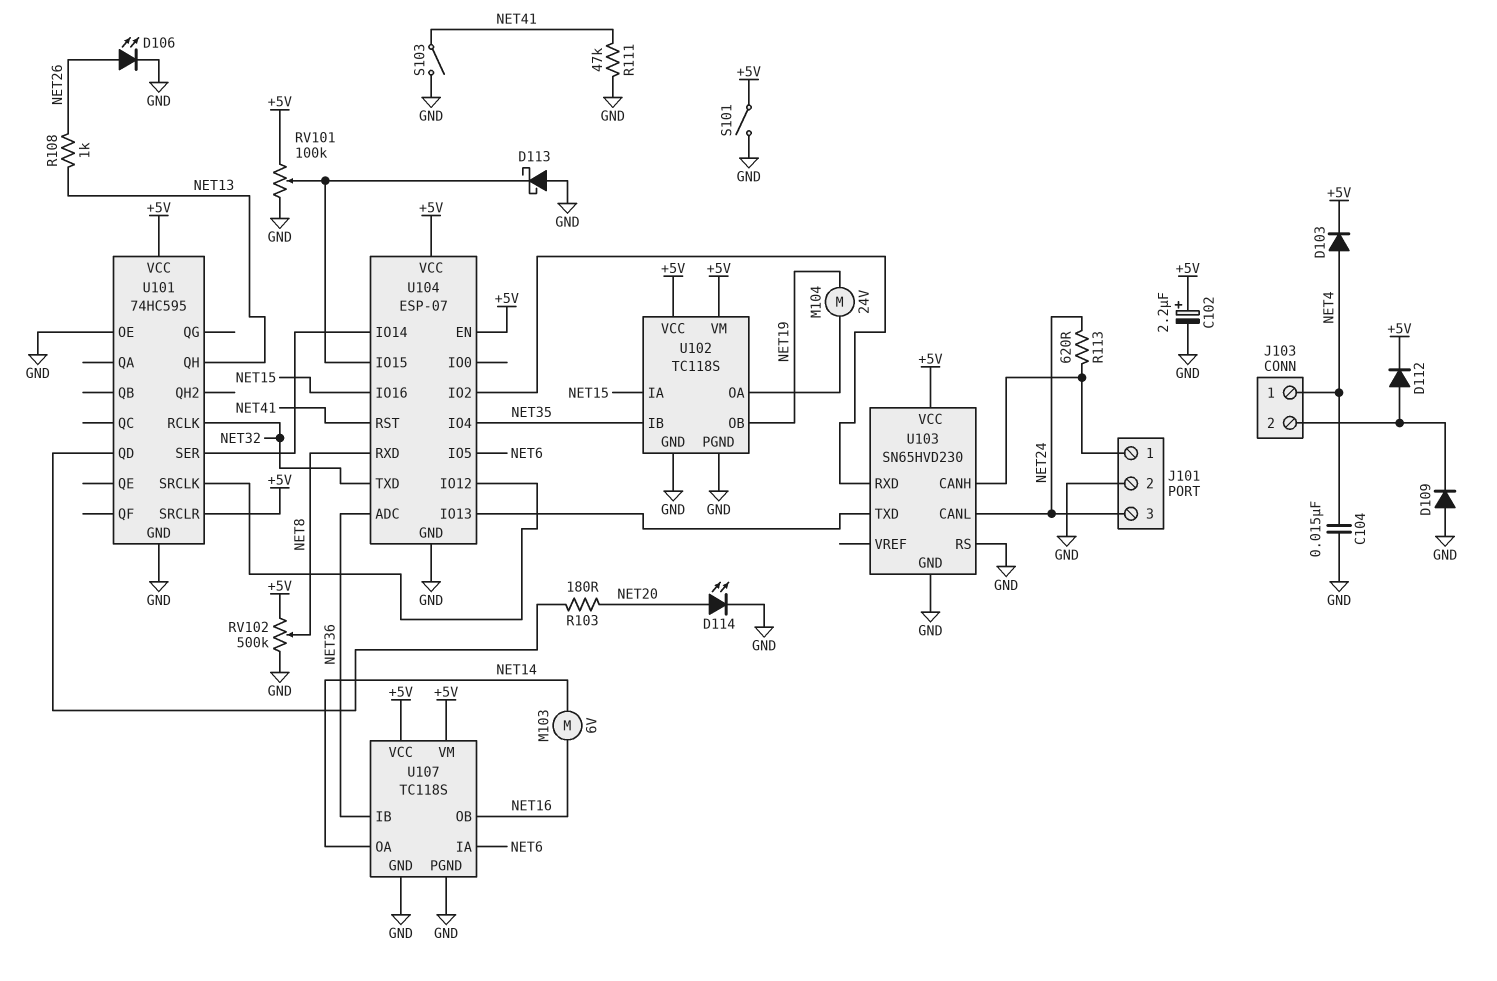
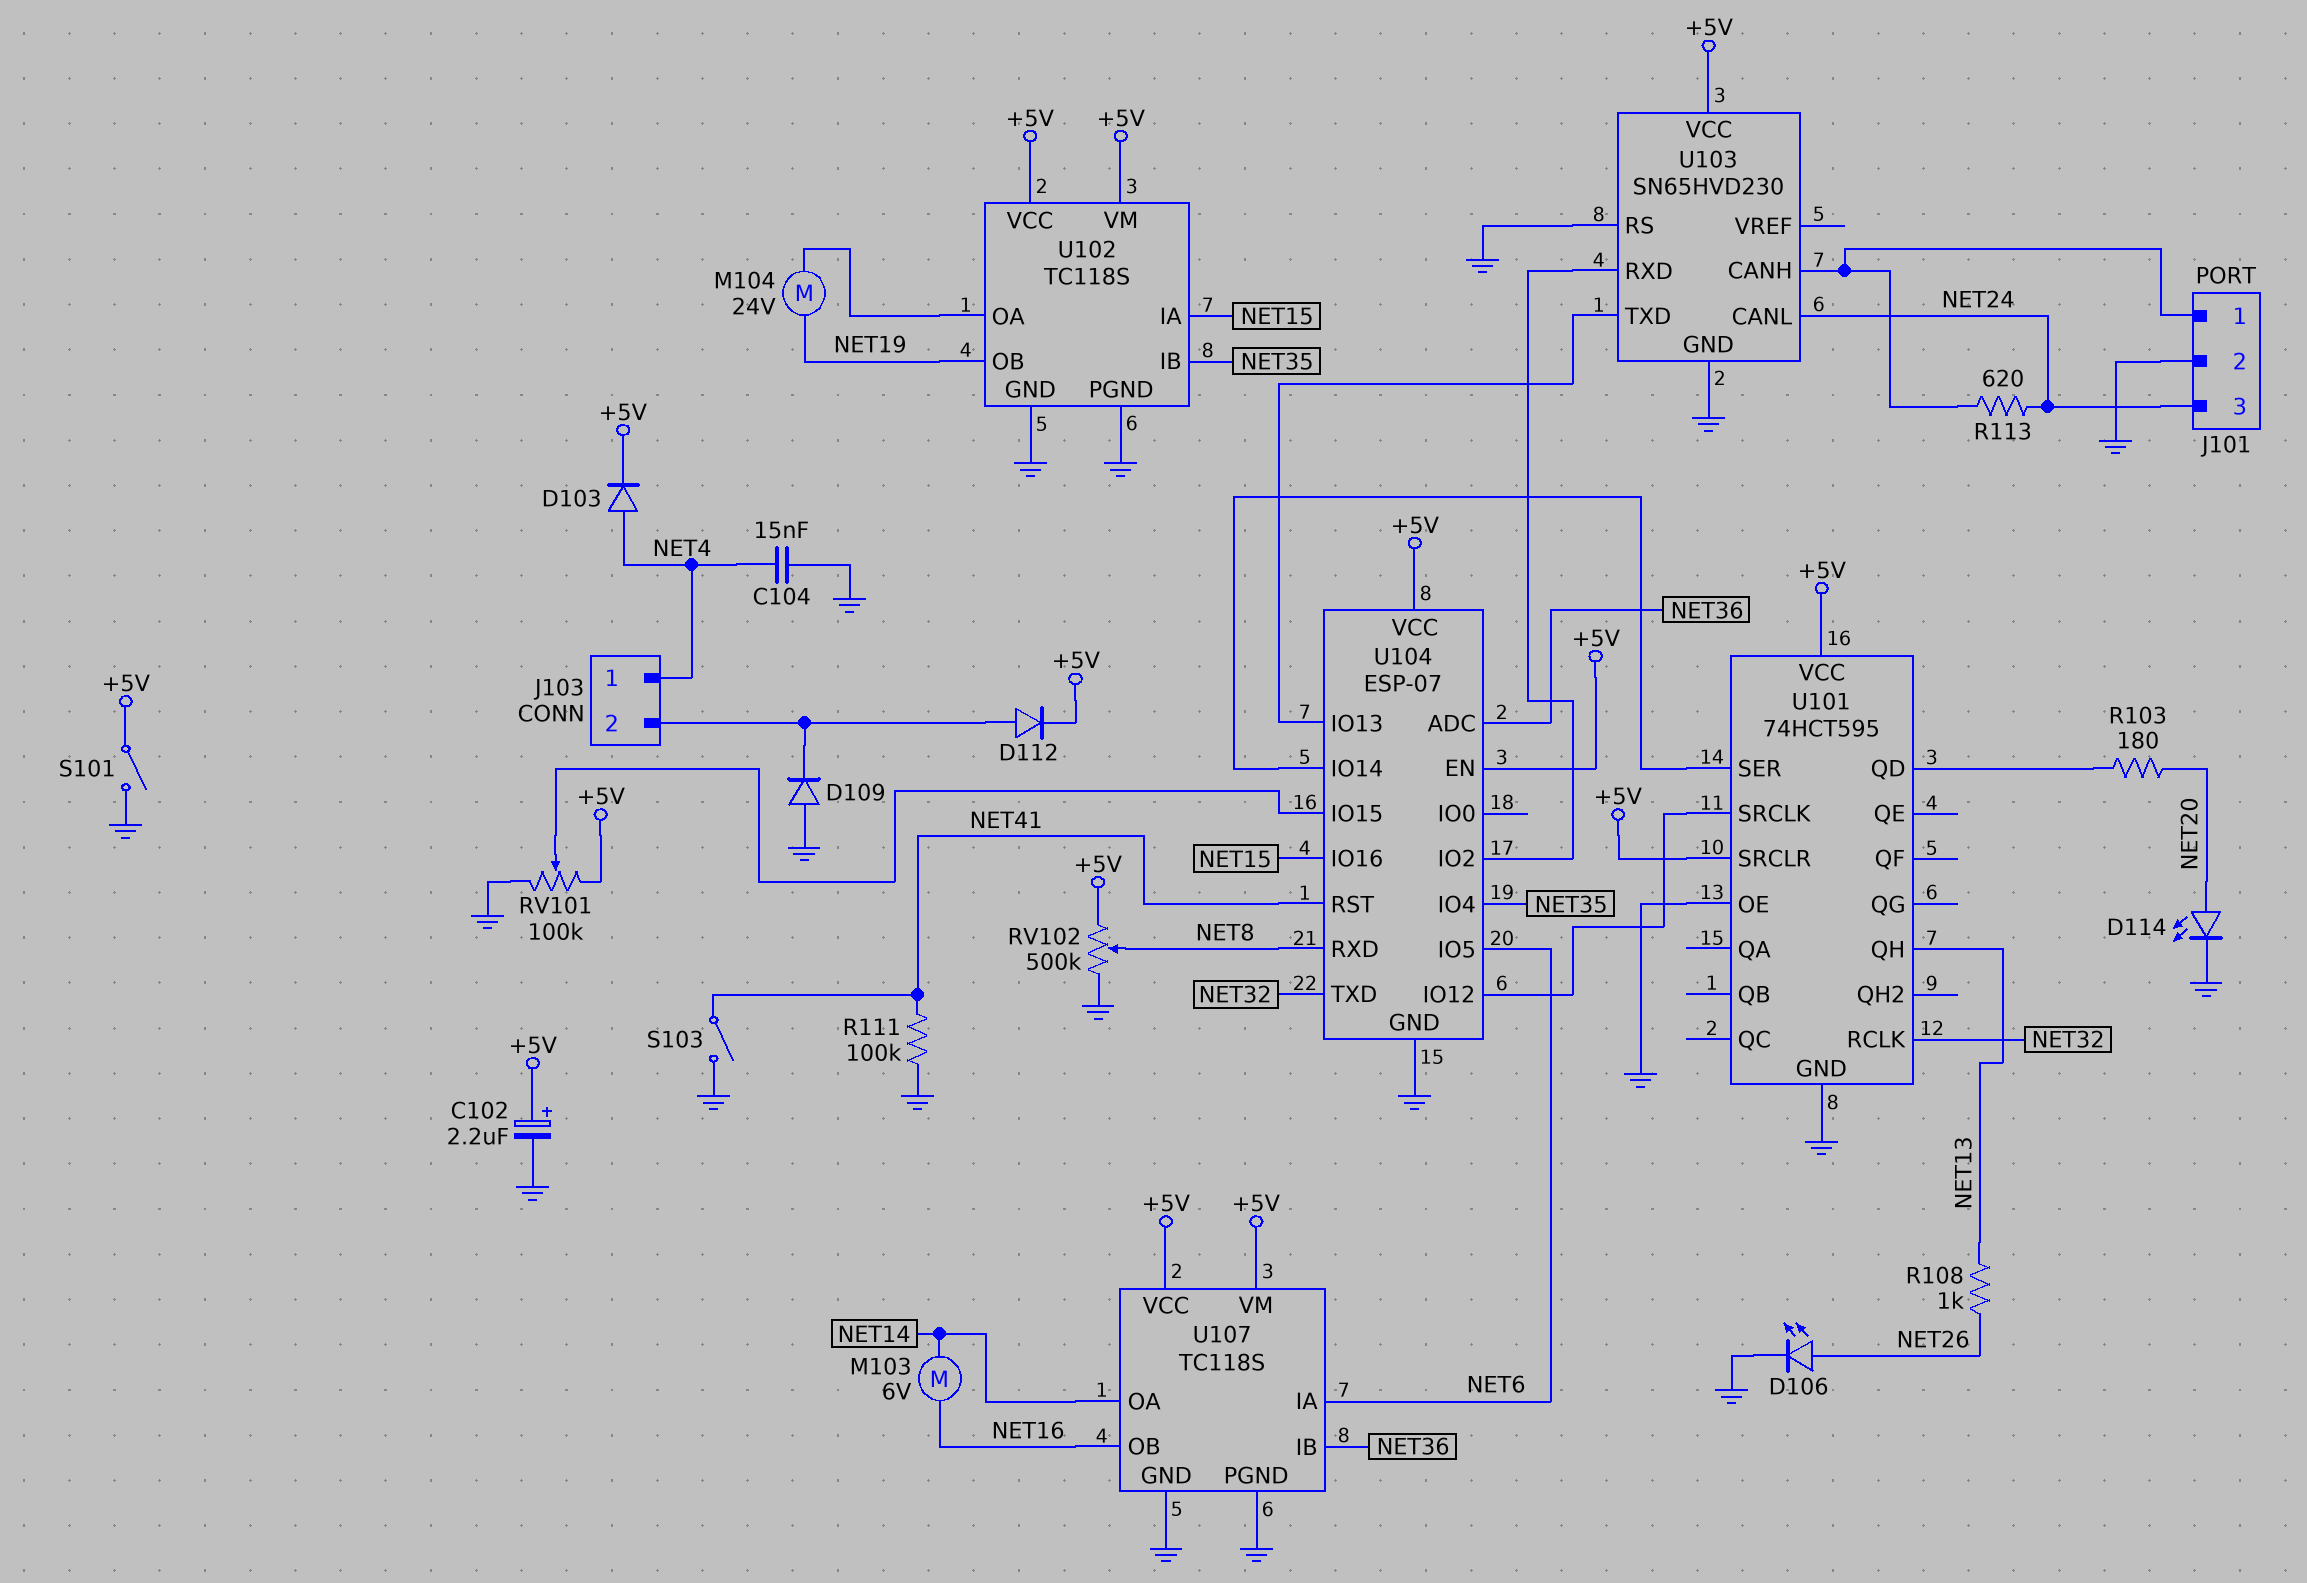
D113: schottky (A GND, K U104/IO15) -> none
R111: 47k (GND, NET41) -> 100k (GND, NET41)
U101: 74HC595 -> 74HCT595

